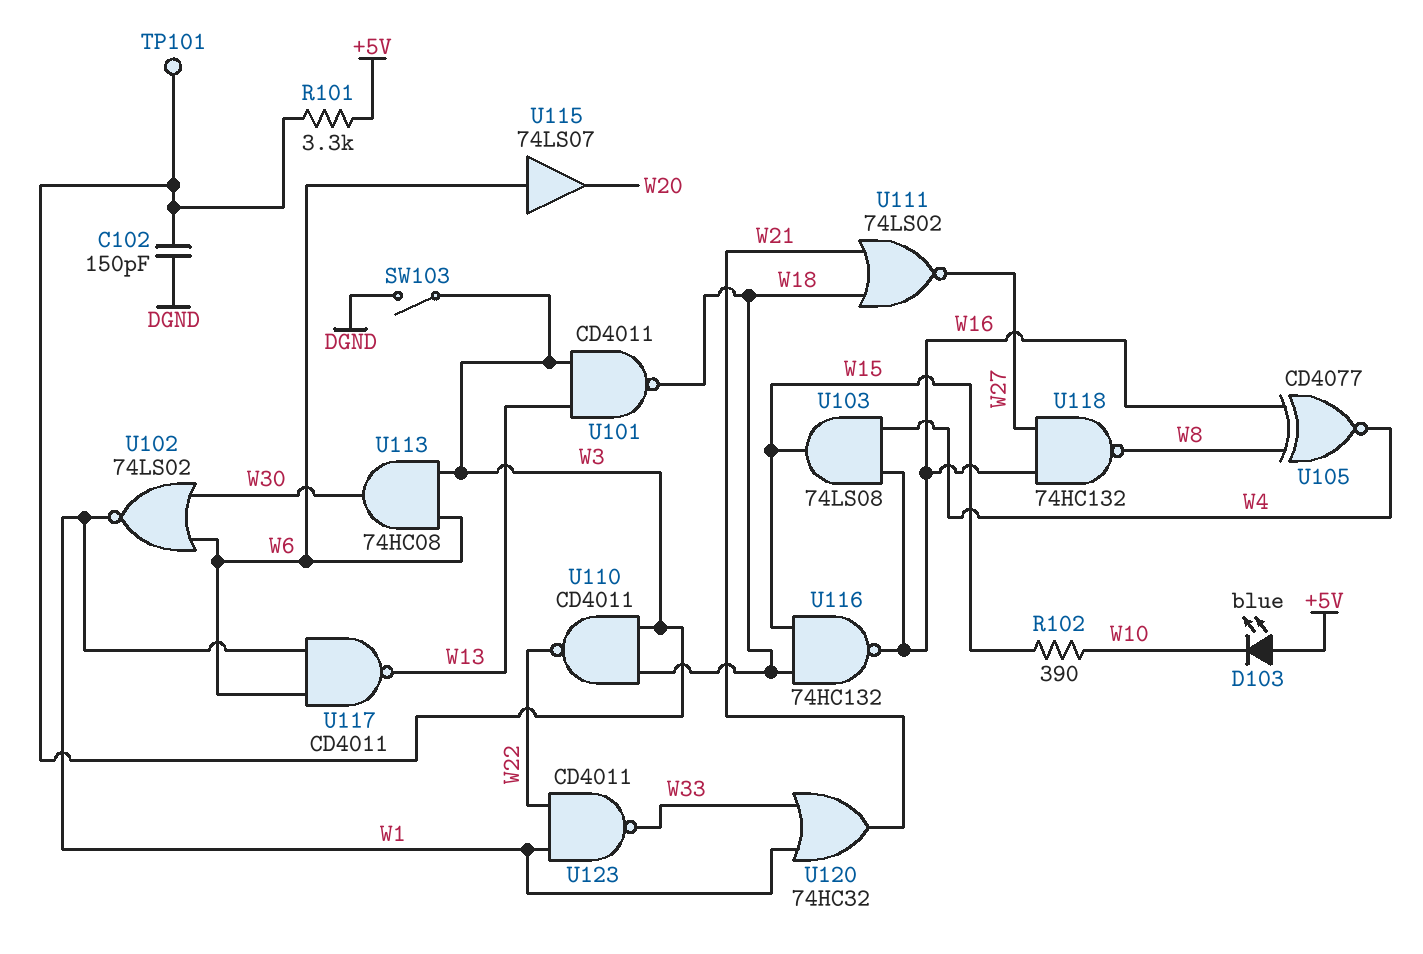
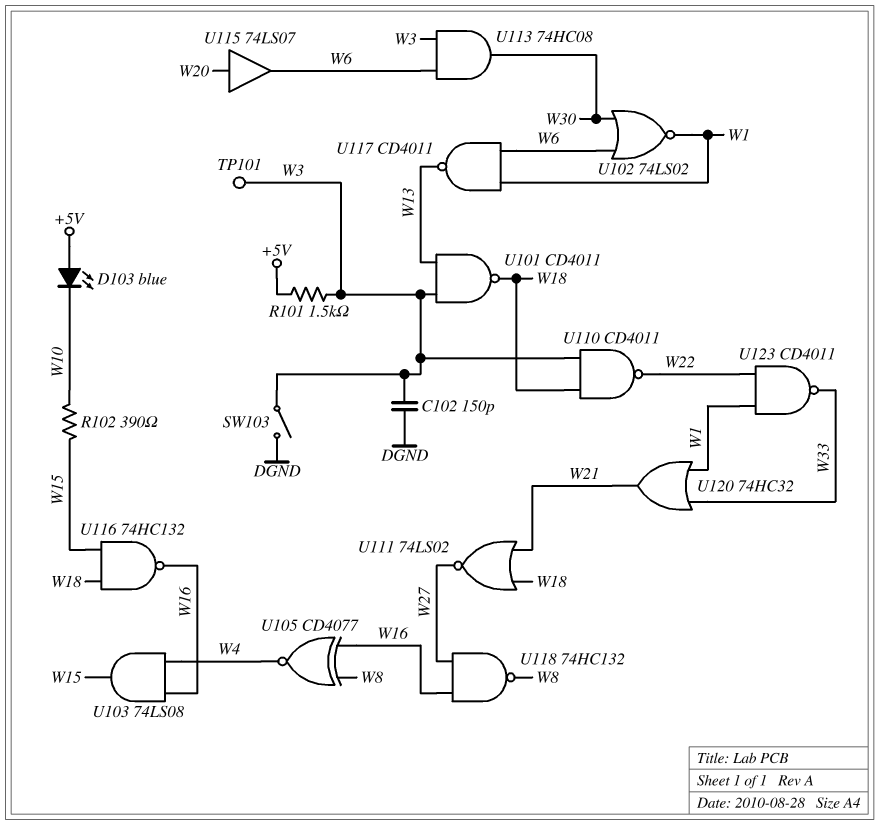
R101: 3.3k (+5V, W3) -> 1.5k (+5V, W3)
U115: buffer 74LS07 (in W6, out W20) -> buffer 74LS07 (in W20, out W6)

